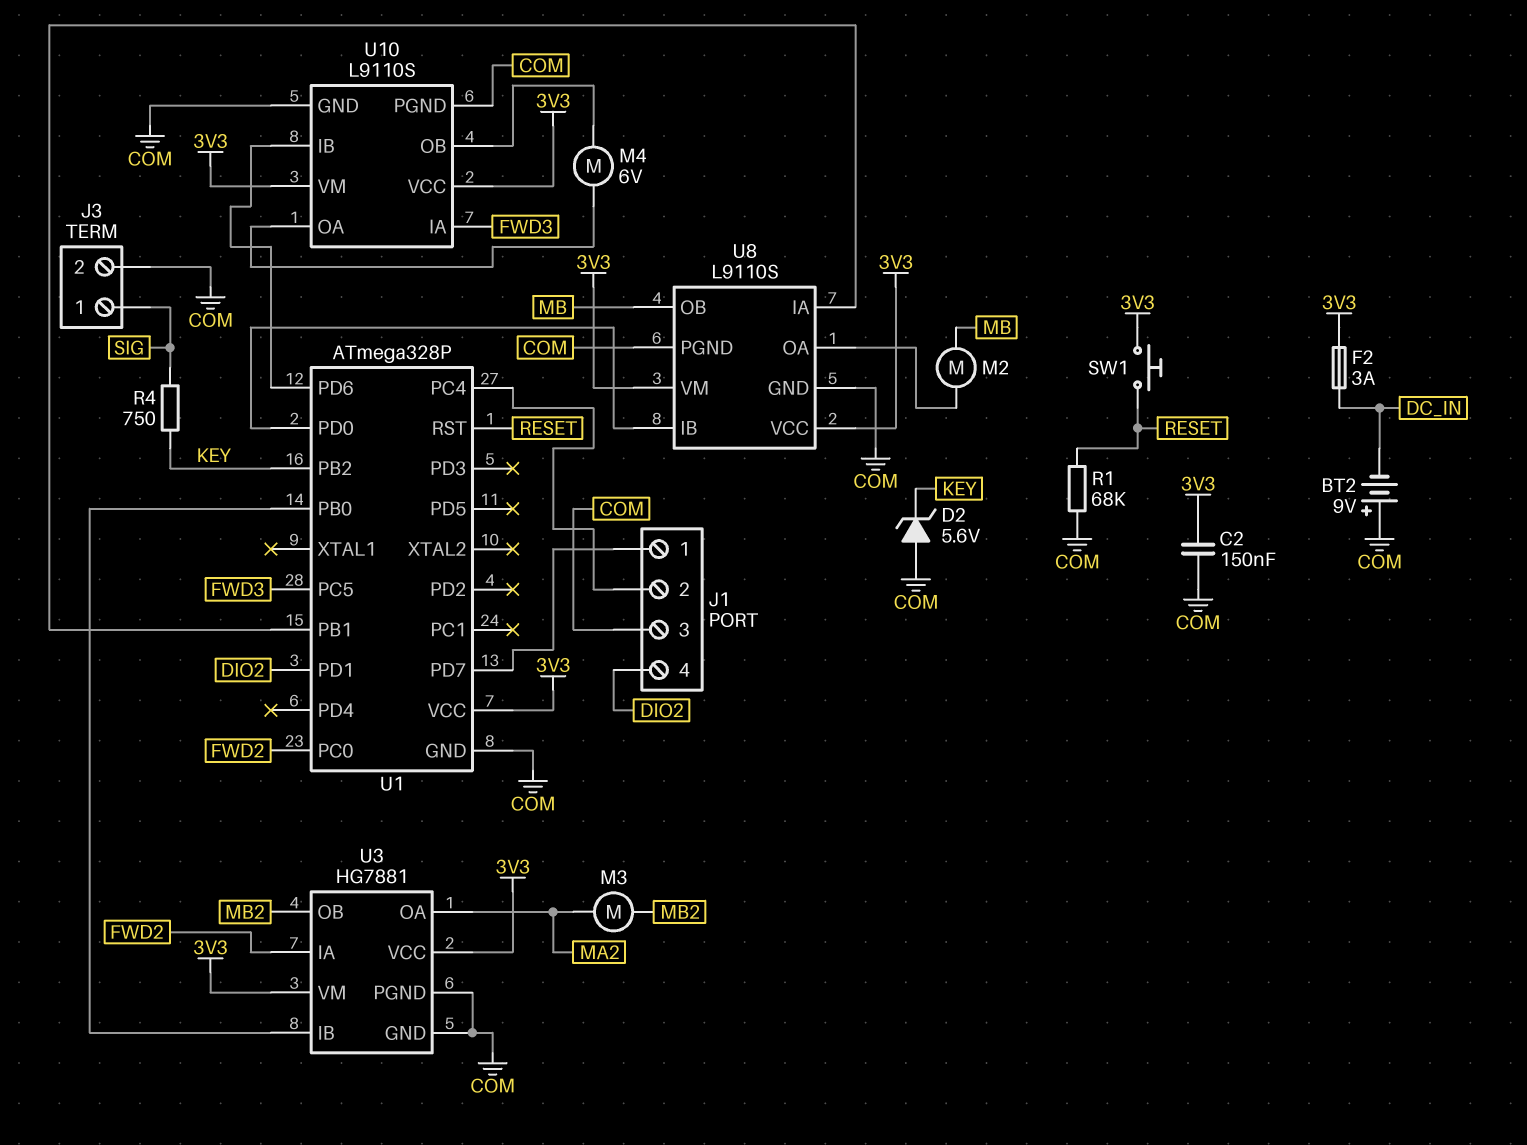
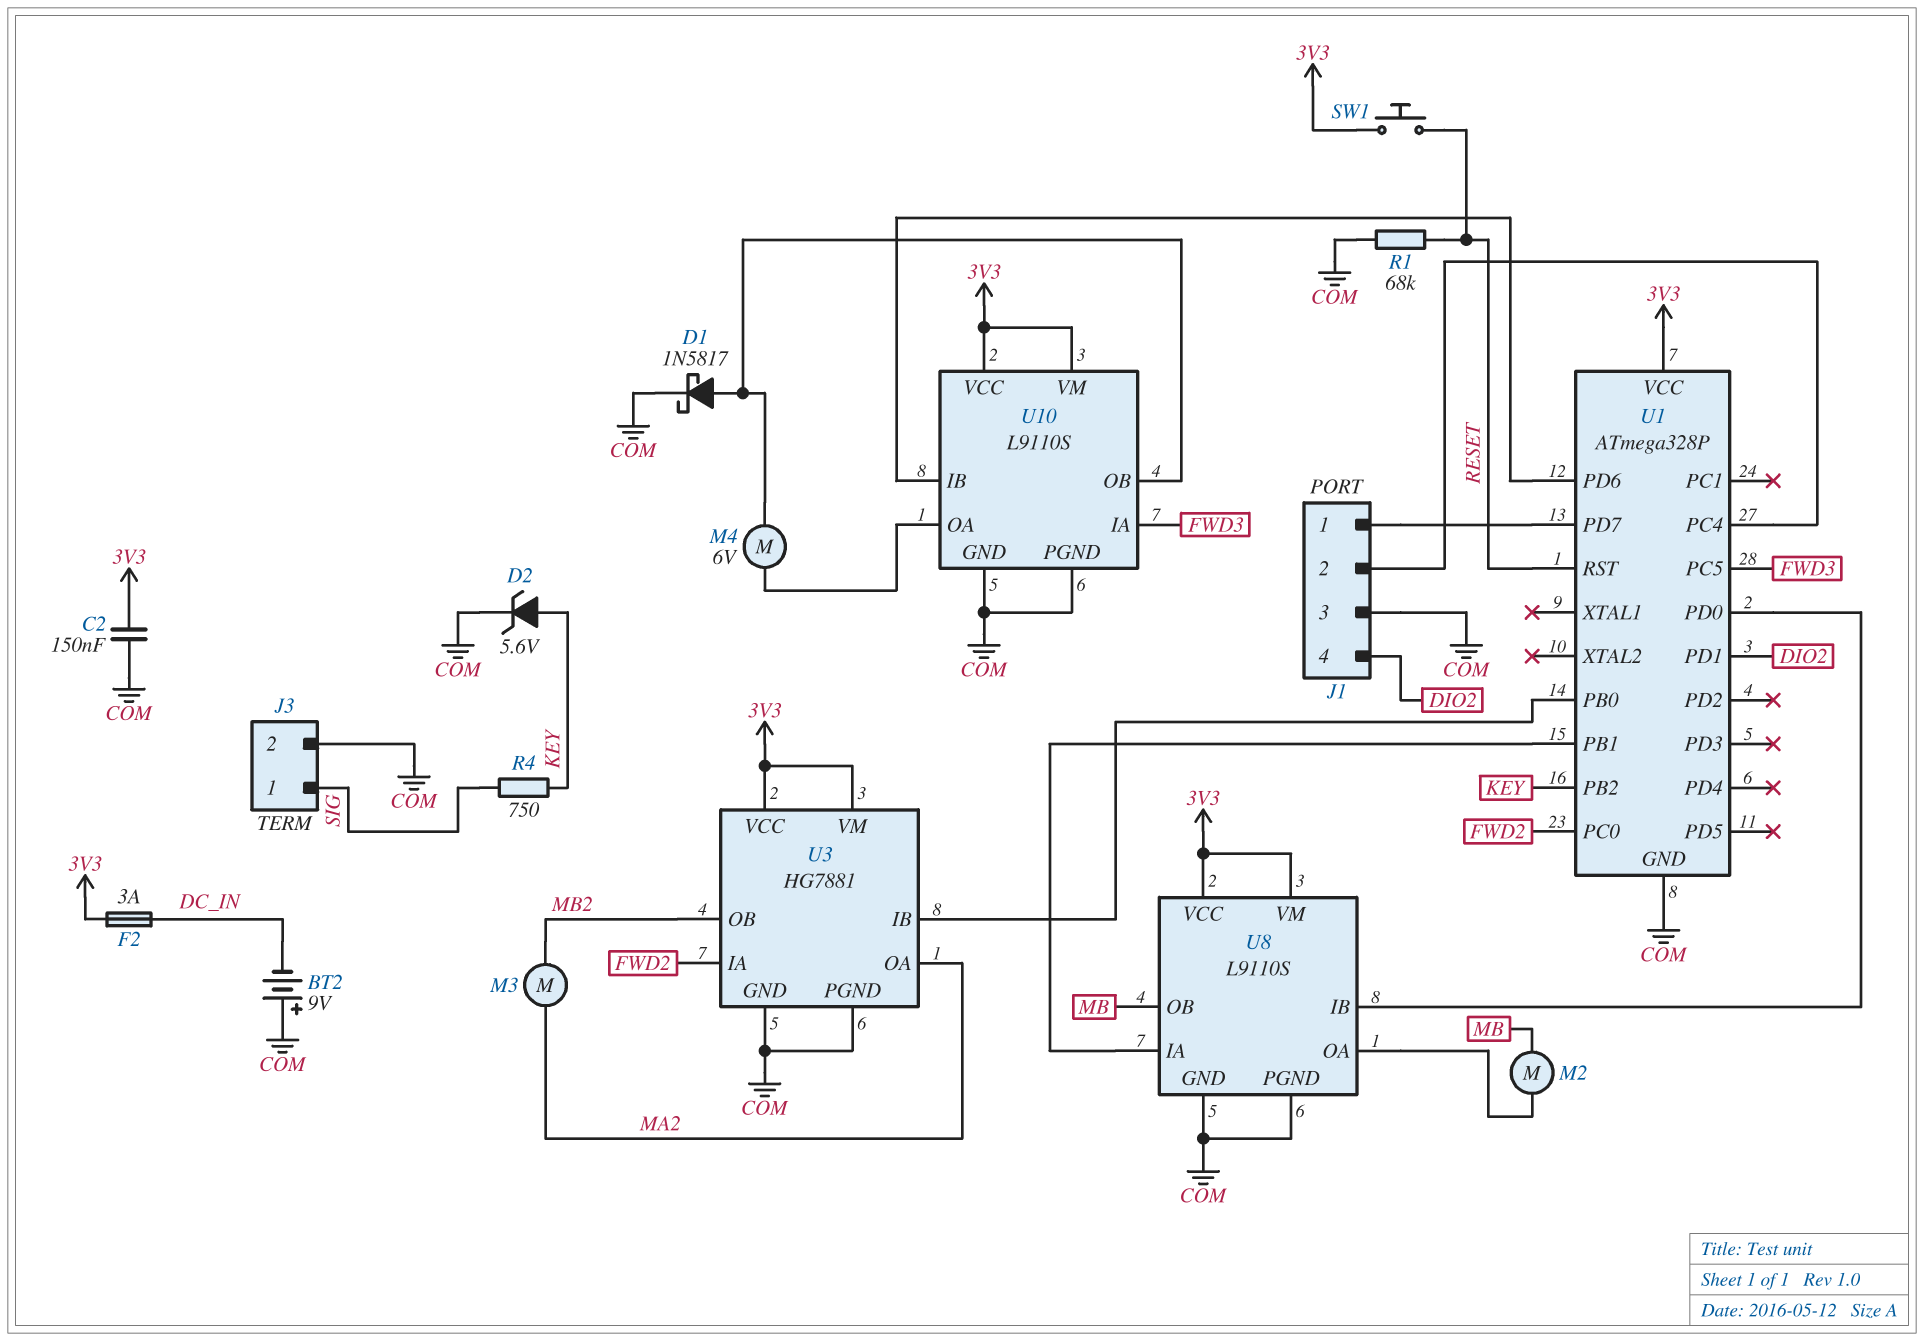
D1: none -> schottky 1N5817 (A U10/OB, K COM)
D2: zener 5.6V (A COM, K KEY) -> zener 5.6V (A KEY, K COM)

